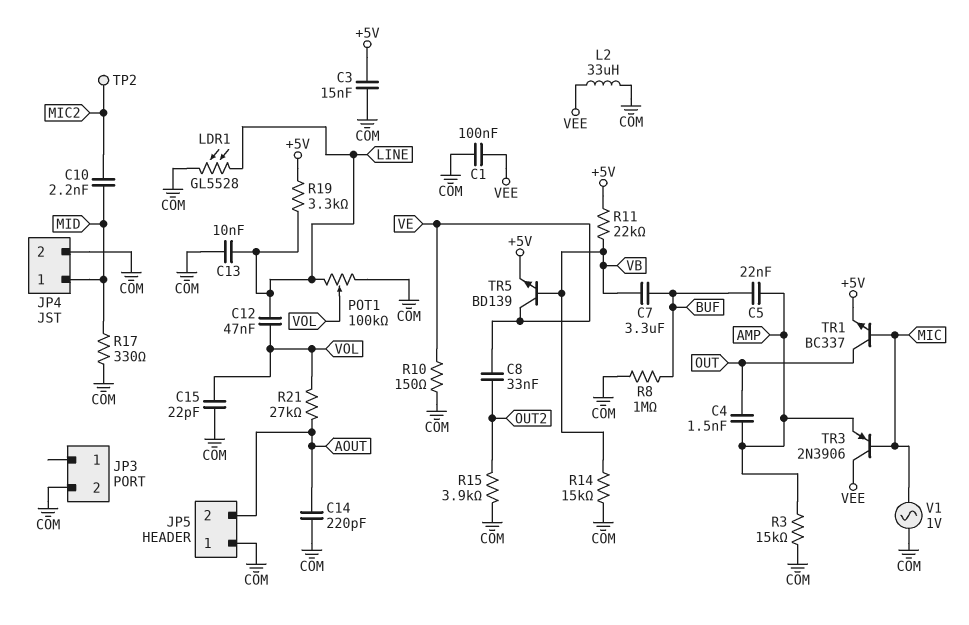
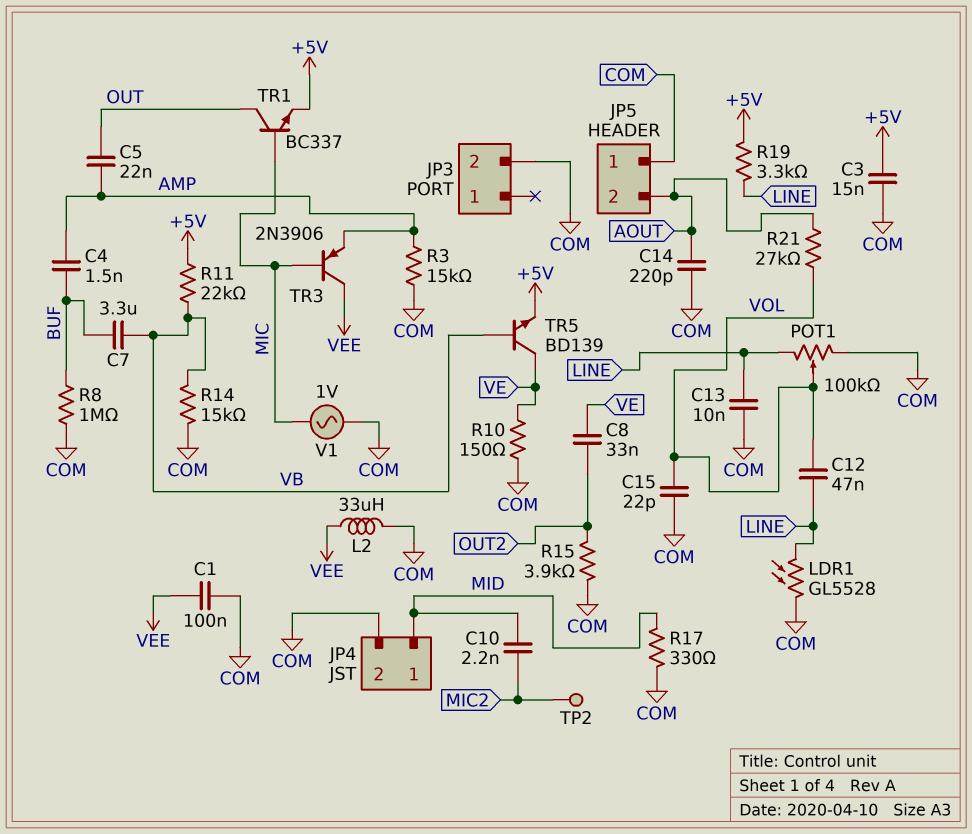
C4: 1.5nF (AMP, OUT) -> 1.5nF (AMP, BUF)
C5: 22nF (AMP, BUF) -> 22nF (AMP, OUT)

